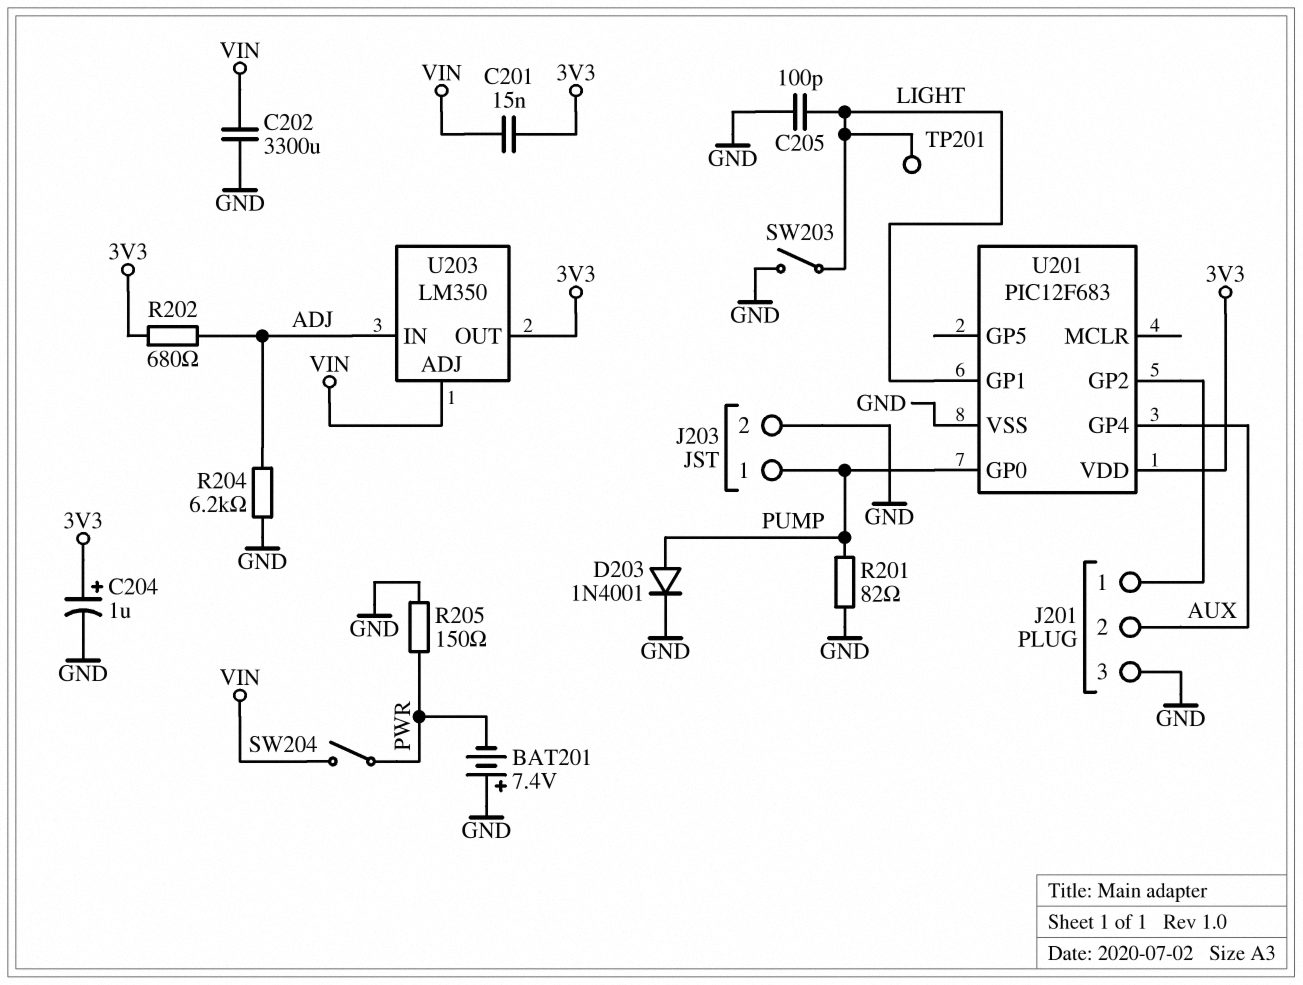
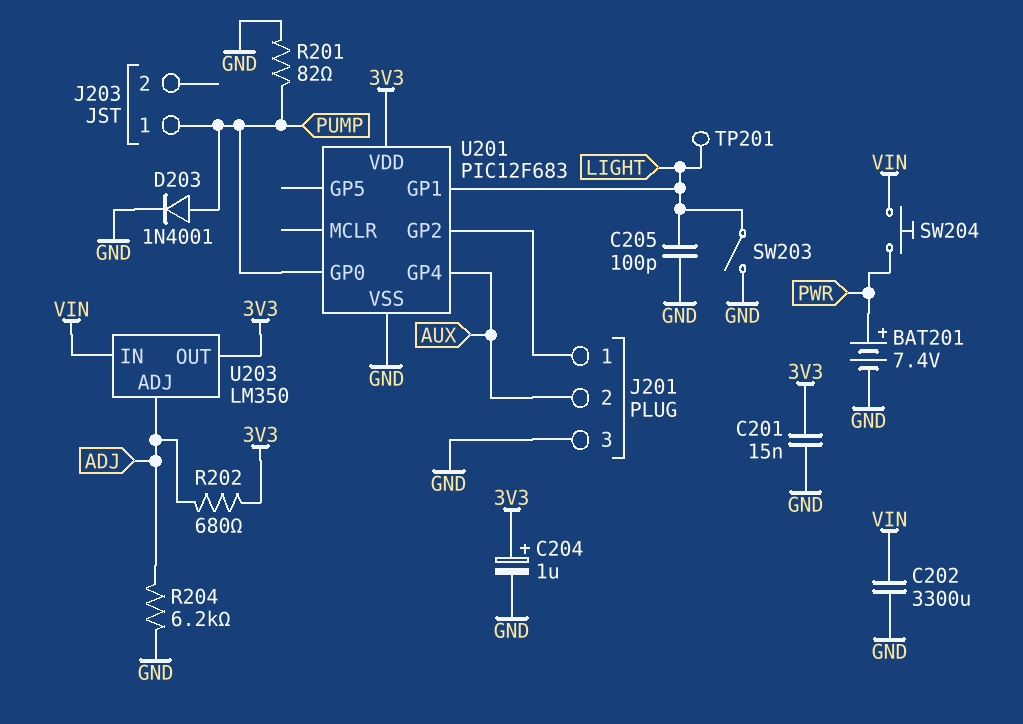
BAT201: 7.4V (plus GND, minus PWR) -> 7.4V (plus PWR, minus GND)
C201: 15nF (3V3, VIN) -> 15nF (3V3, GND)
J203 pin 2: GND -> none
R205: 150 (GND, PWR) -> none
SW204: switch (PWR, VIN) -> button (PWR, VIN)
U203 pin ADJ: VIN -> ADJ
U203 pin IN: ADJ -> VIN

